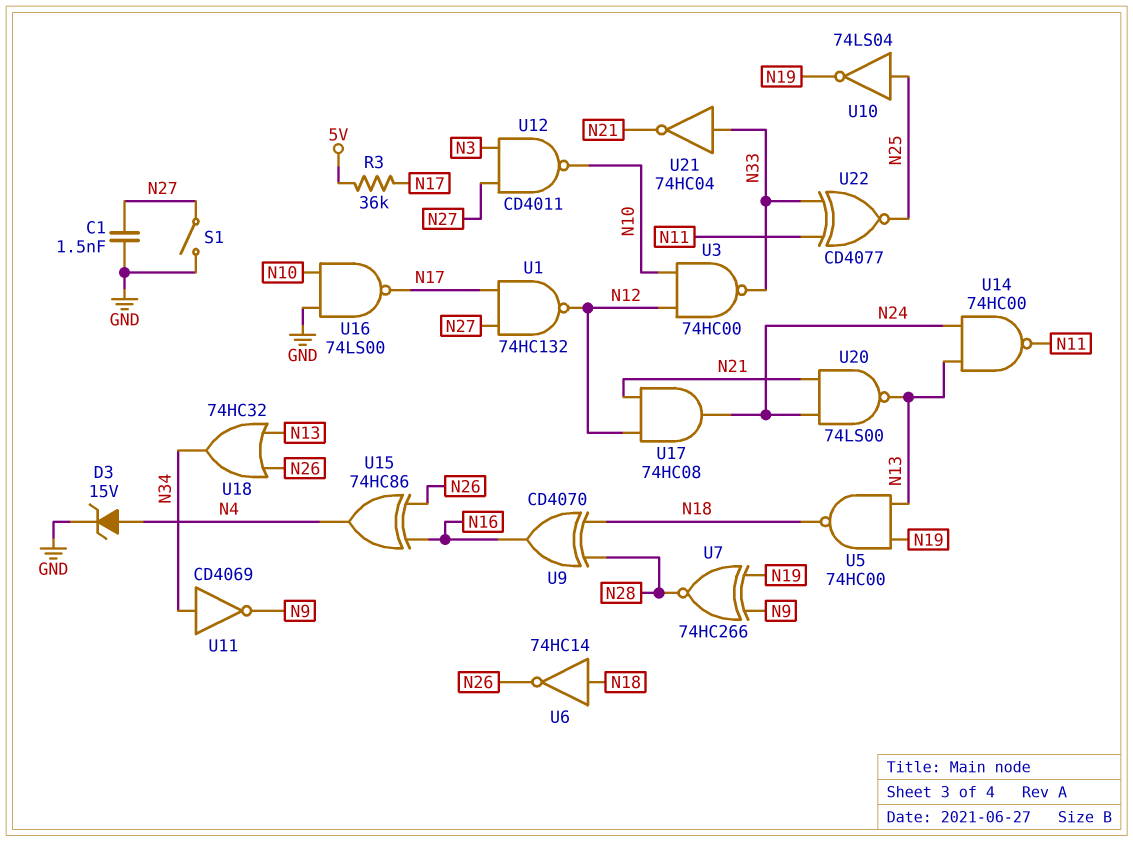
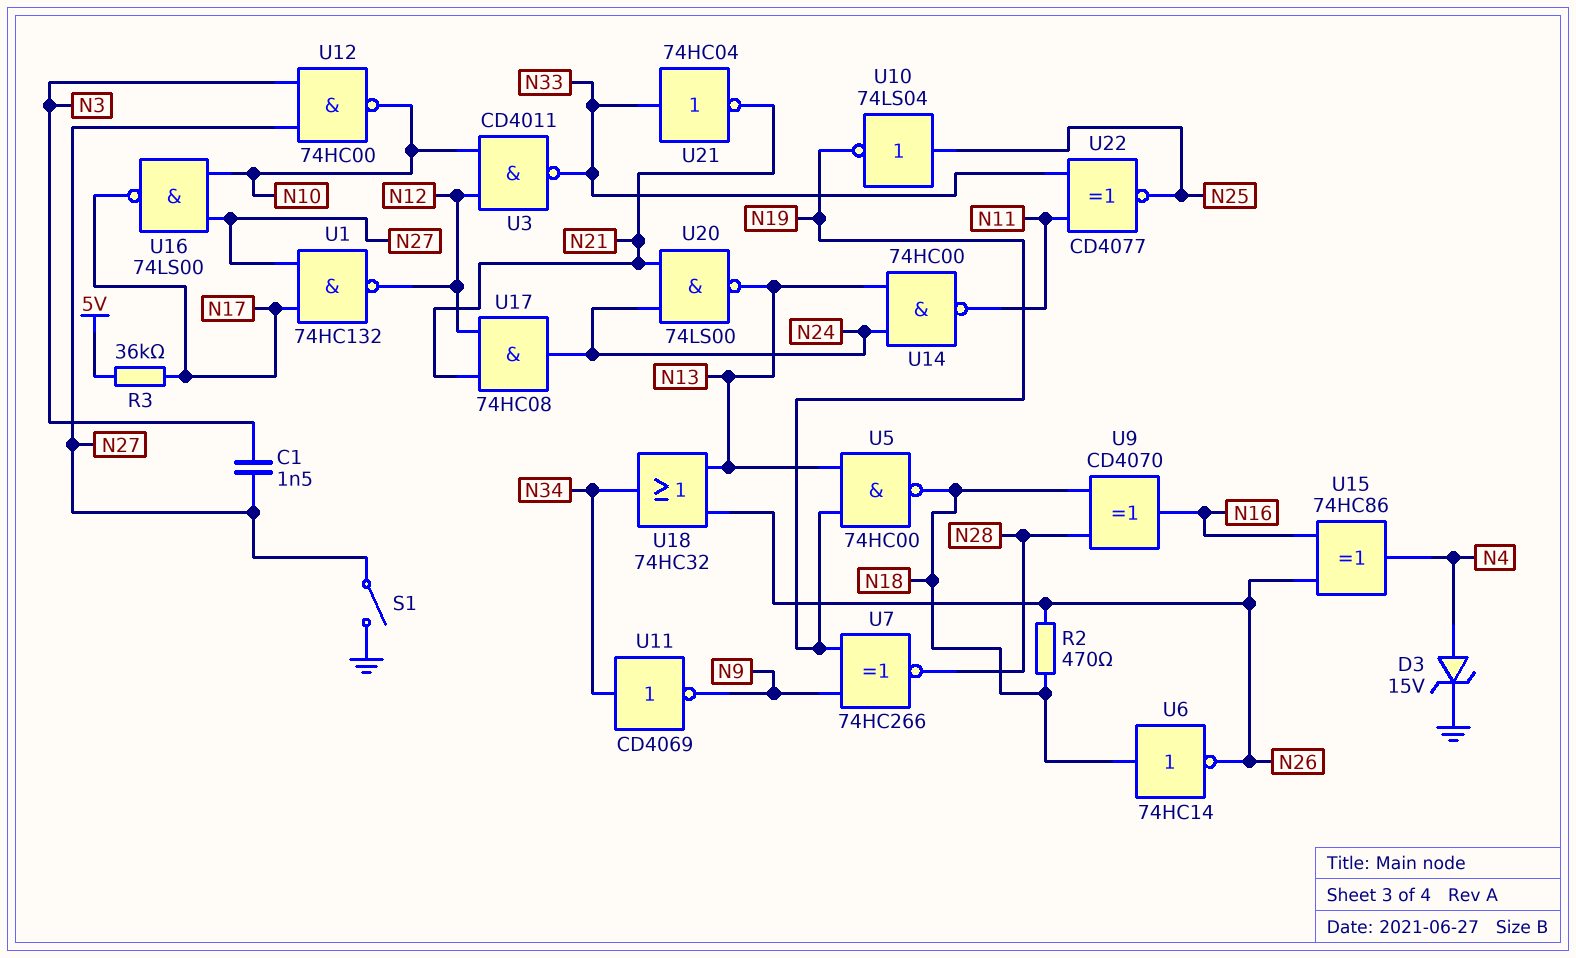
C1: 1.5nF (GND, N27) -> 1.5nF (N3, N27)
R2: none -> 470 (N18, N26)
U3: NAND 74HC00 (in N10, in N12, out N33) -> NAND CD4011 (in N10, in N12, out N33)
U12: NAND CD4011 (in N3, in N27, out N10) -> NAND 74HC00 (in N3, in N27, out N10)
U16: NAND 74LS00 (in GND, in N10, out N17) -> NAND 74LS00 (in N10, in N27, out N17)

